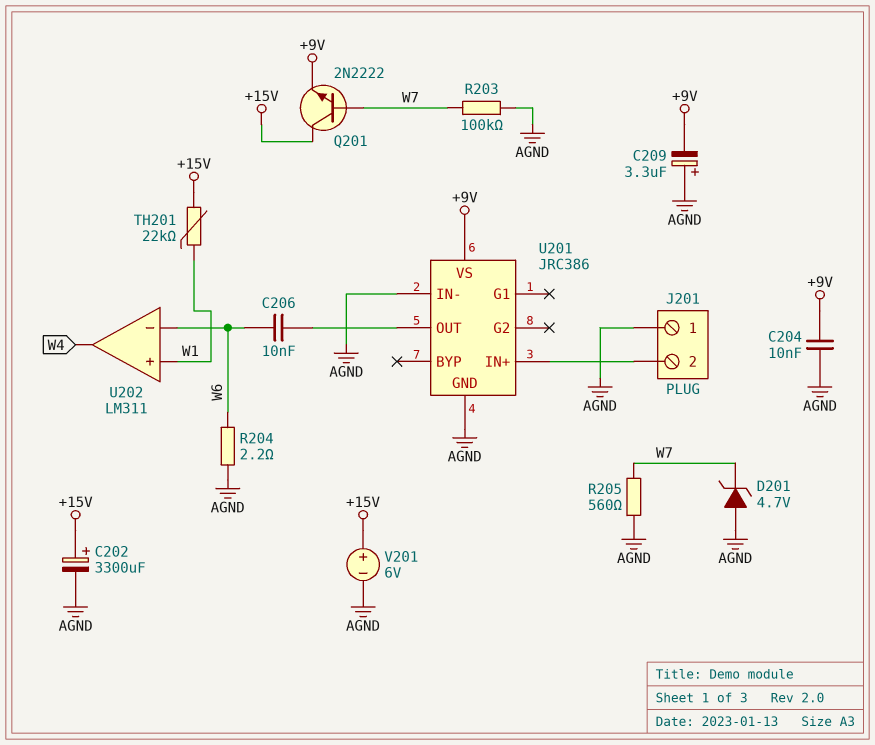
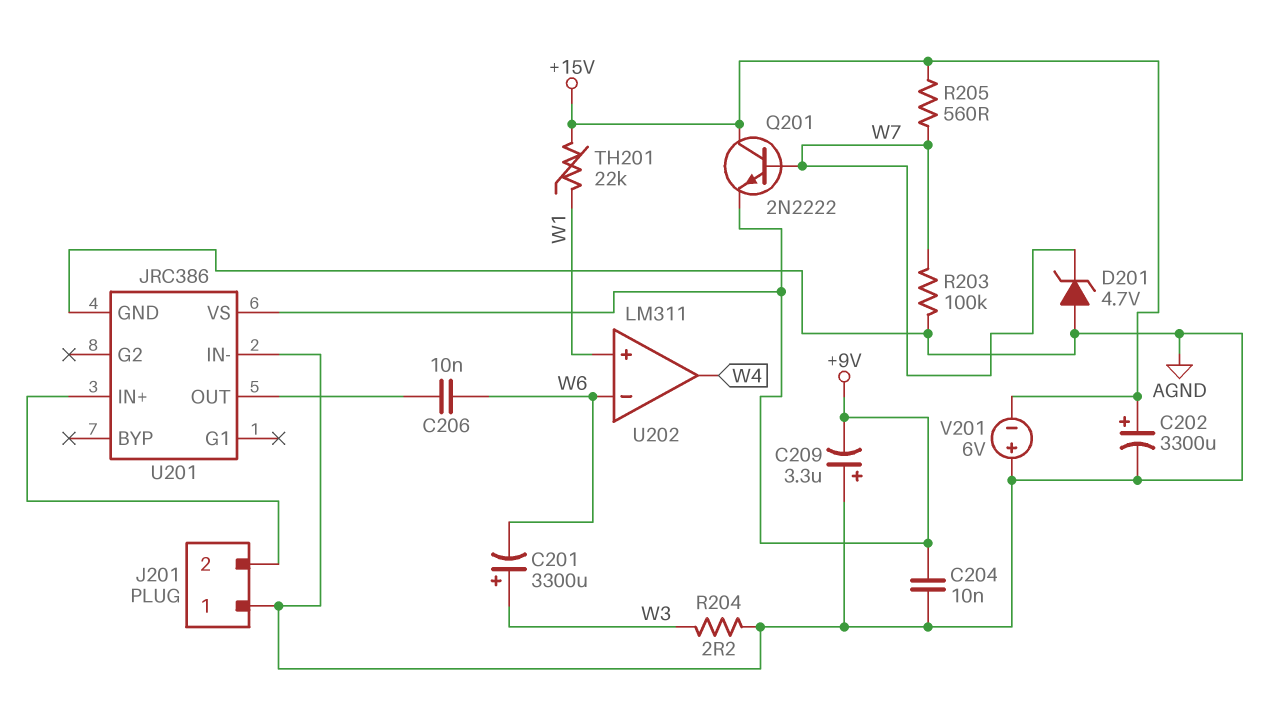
C201: none -> 3300uF (plus W3, minus W6)
R204: 2.2 (AGND, W6) -> 2.2 (AGND, W3)
R205: 560 (AGND, W7) -> 560 (+15V, W7)
V201: 6V (plus +15V, minus AGND) -> 6V (plus AGND, minus +15V)

